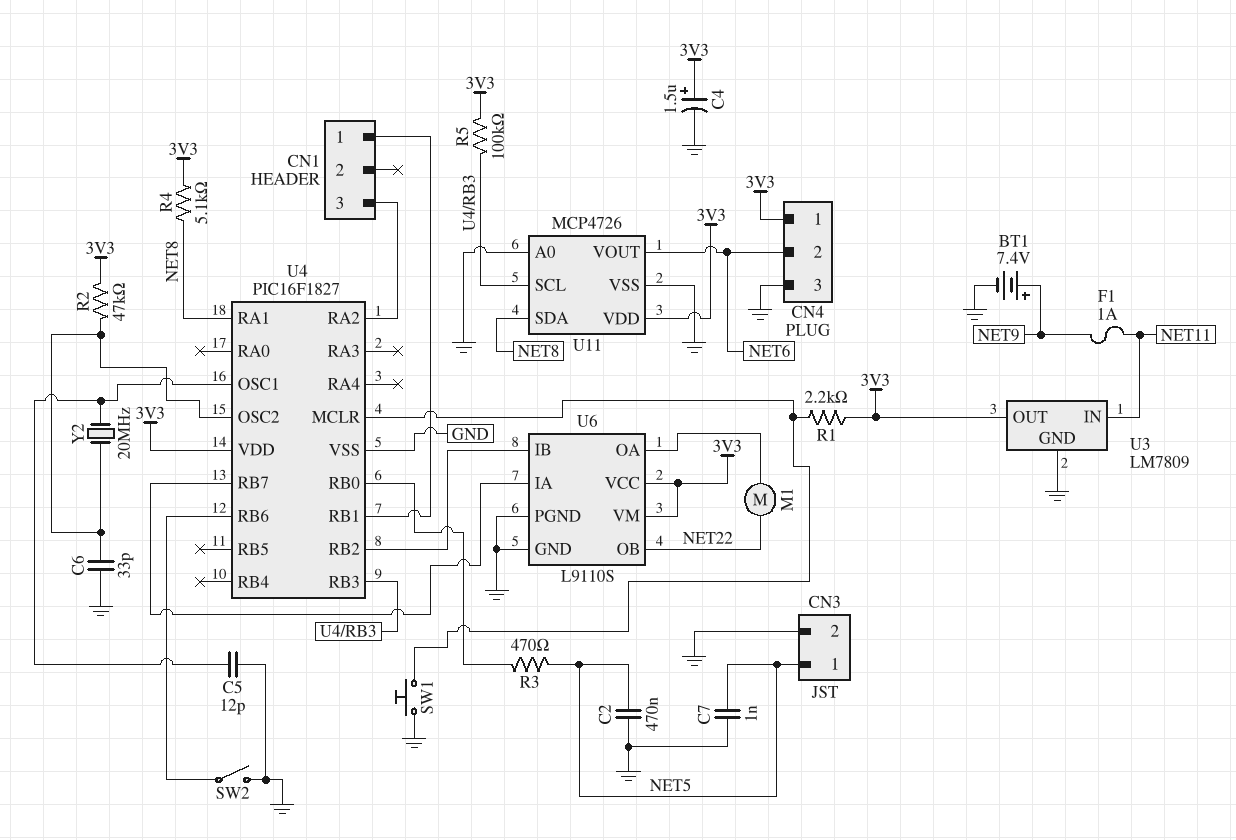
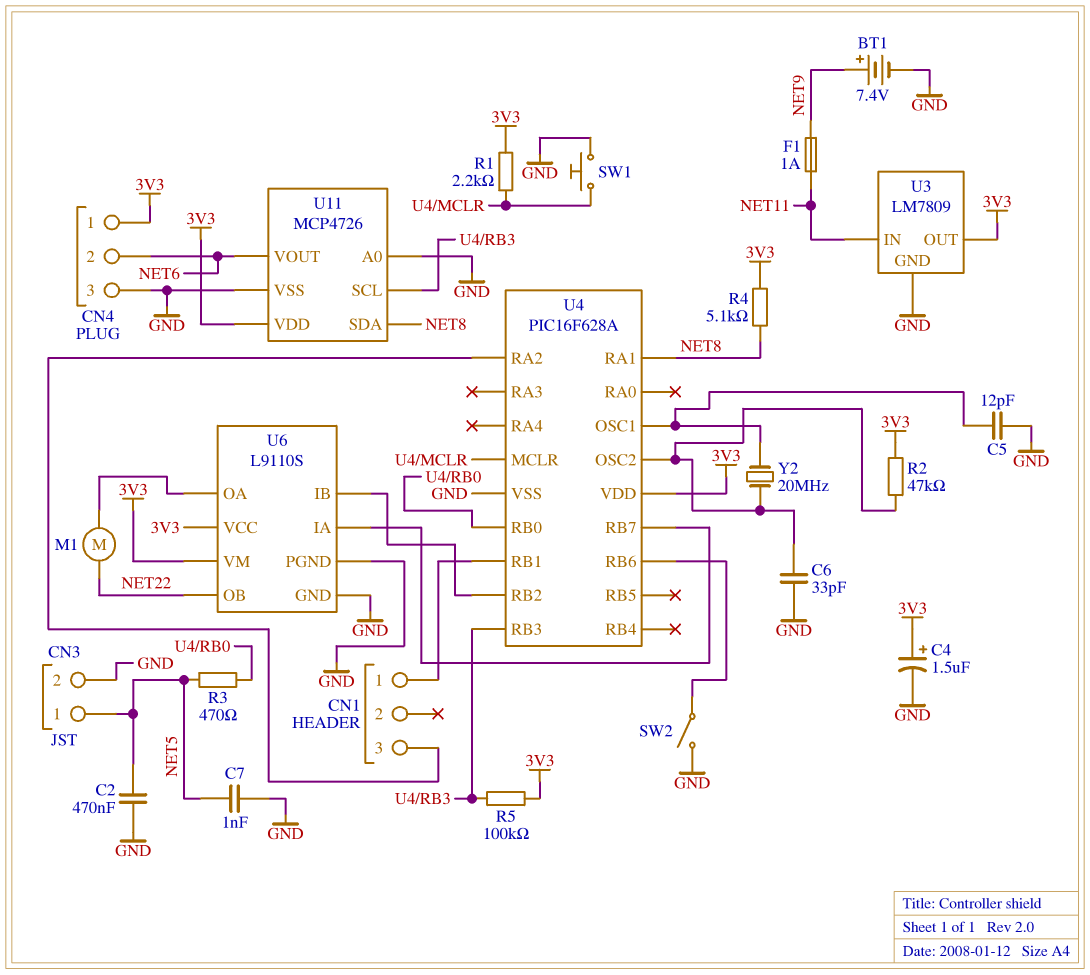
U4: PIC16F1827 -> PIC16F628A

